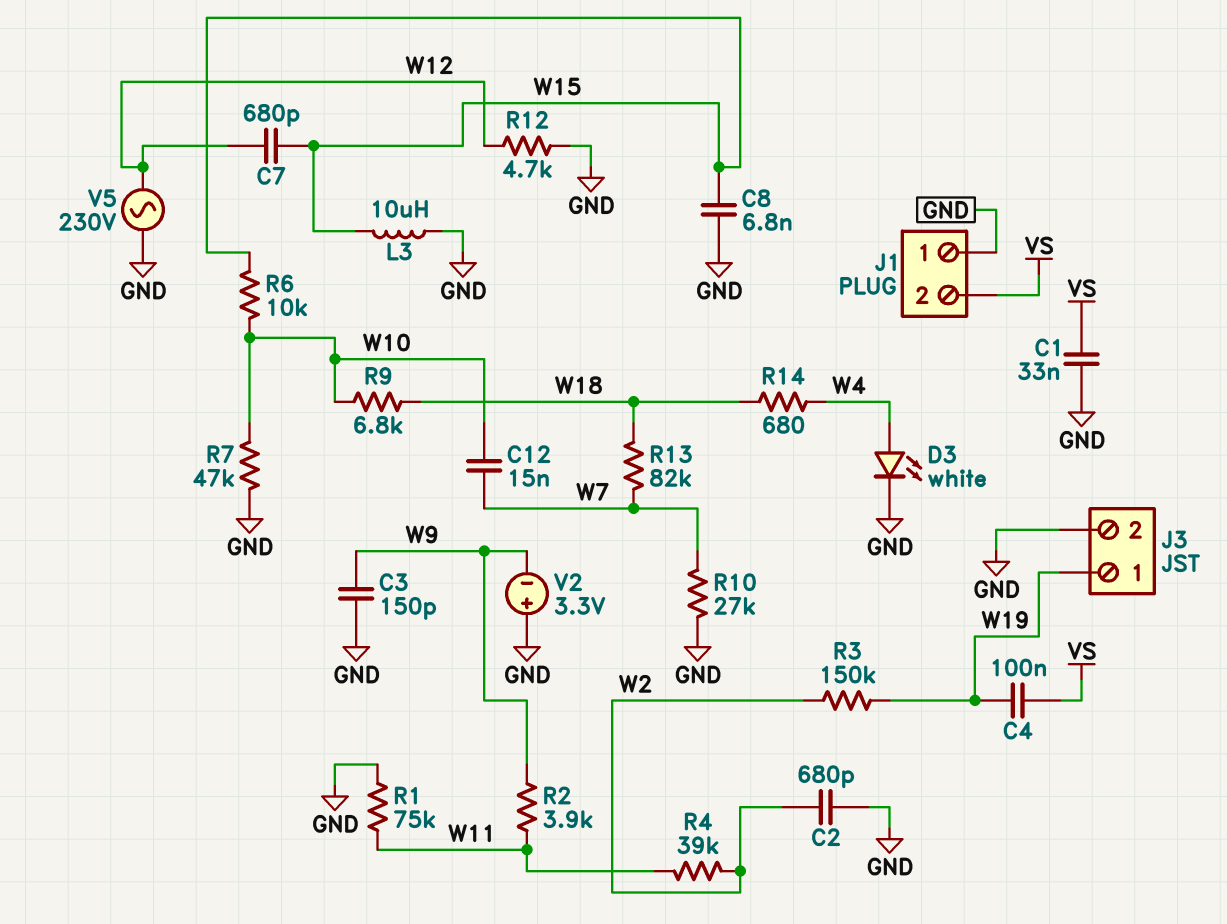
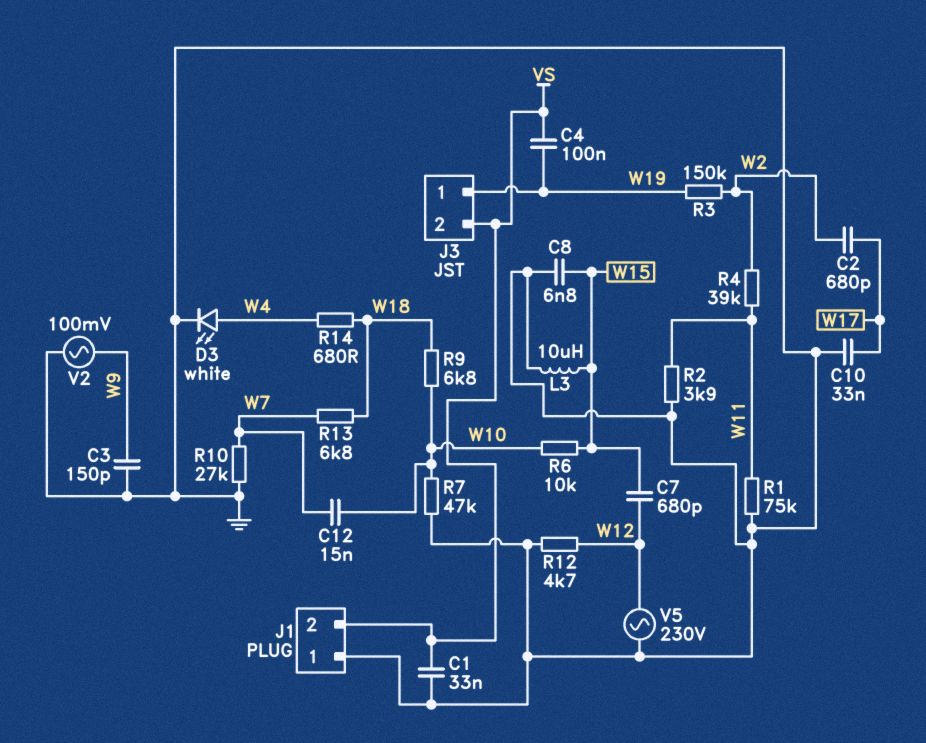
C2: 680pF (GND, W2) -> 680pF (W2, W17)
C10: none -> 33nF (GND, W17)
J3 pin 2: GND -> VS
R2: 3.9k (W9, W11) -> 3.9k (GND, W11)
R13: 82k (W7, W18) -> 6.8k (W7, W18)
V2: 3.3V (plus GND, minus W9) -> AC 100mV (GND, W9)

